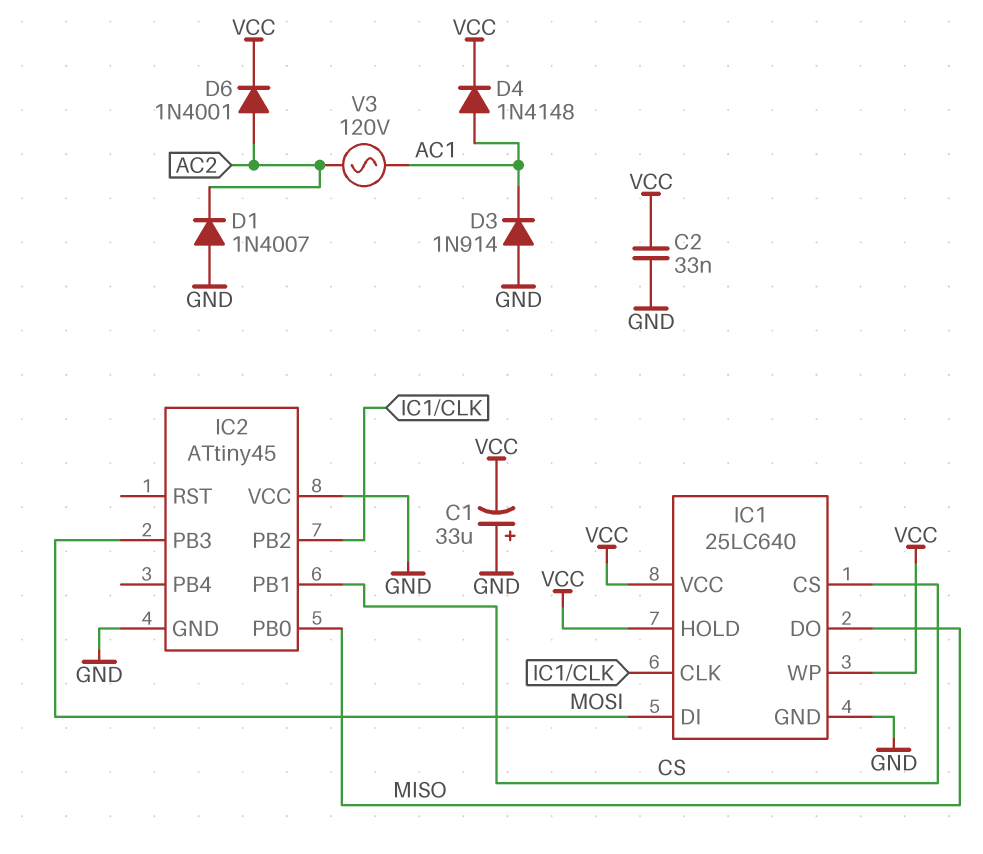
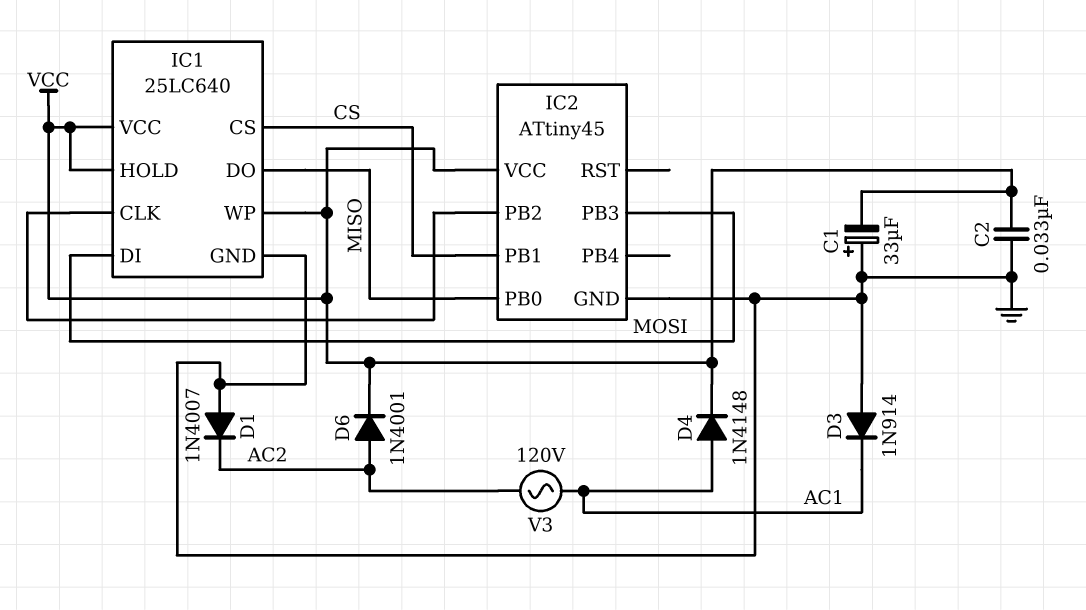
IC2 pin VCC: GND -> VCC

